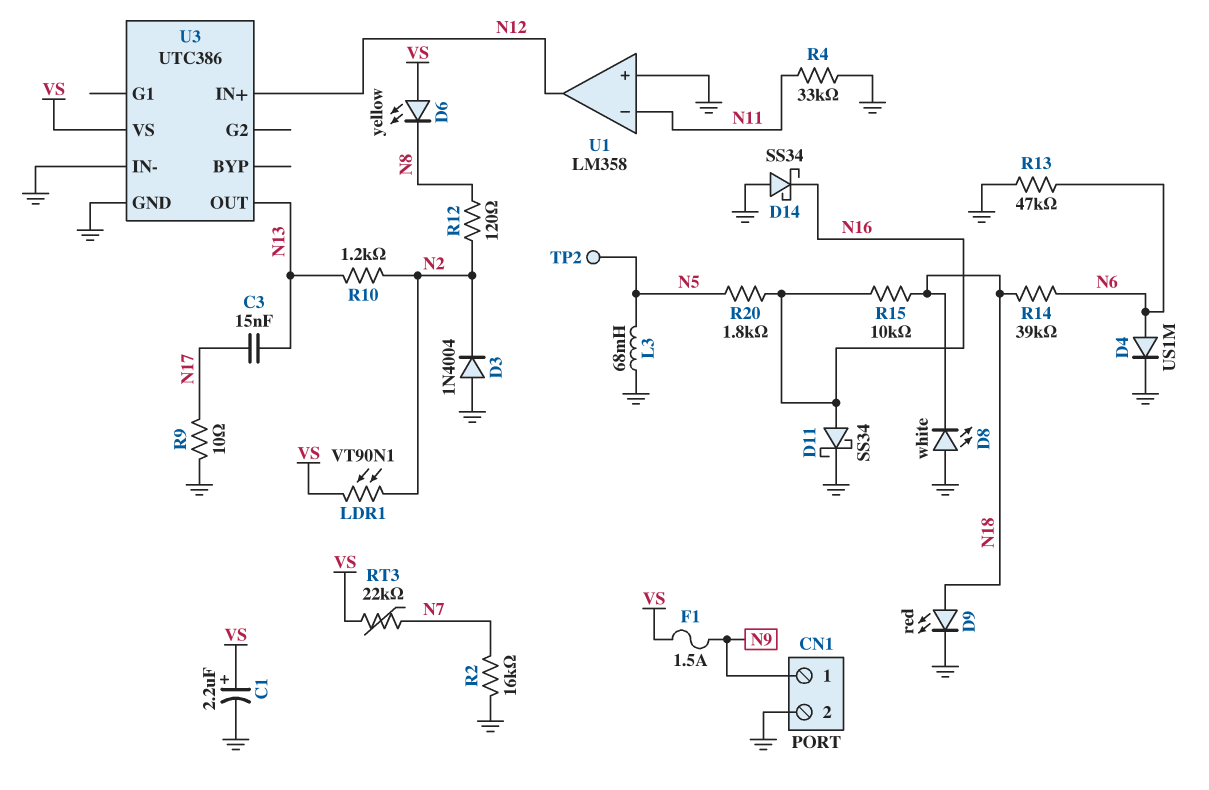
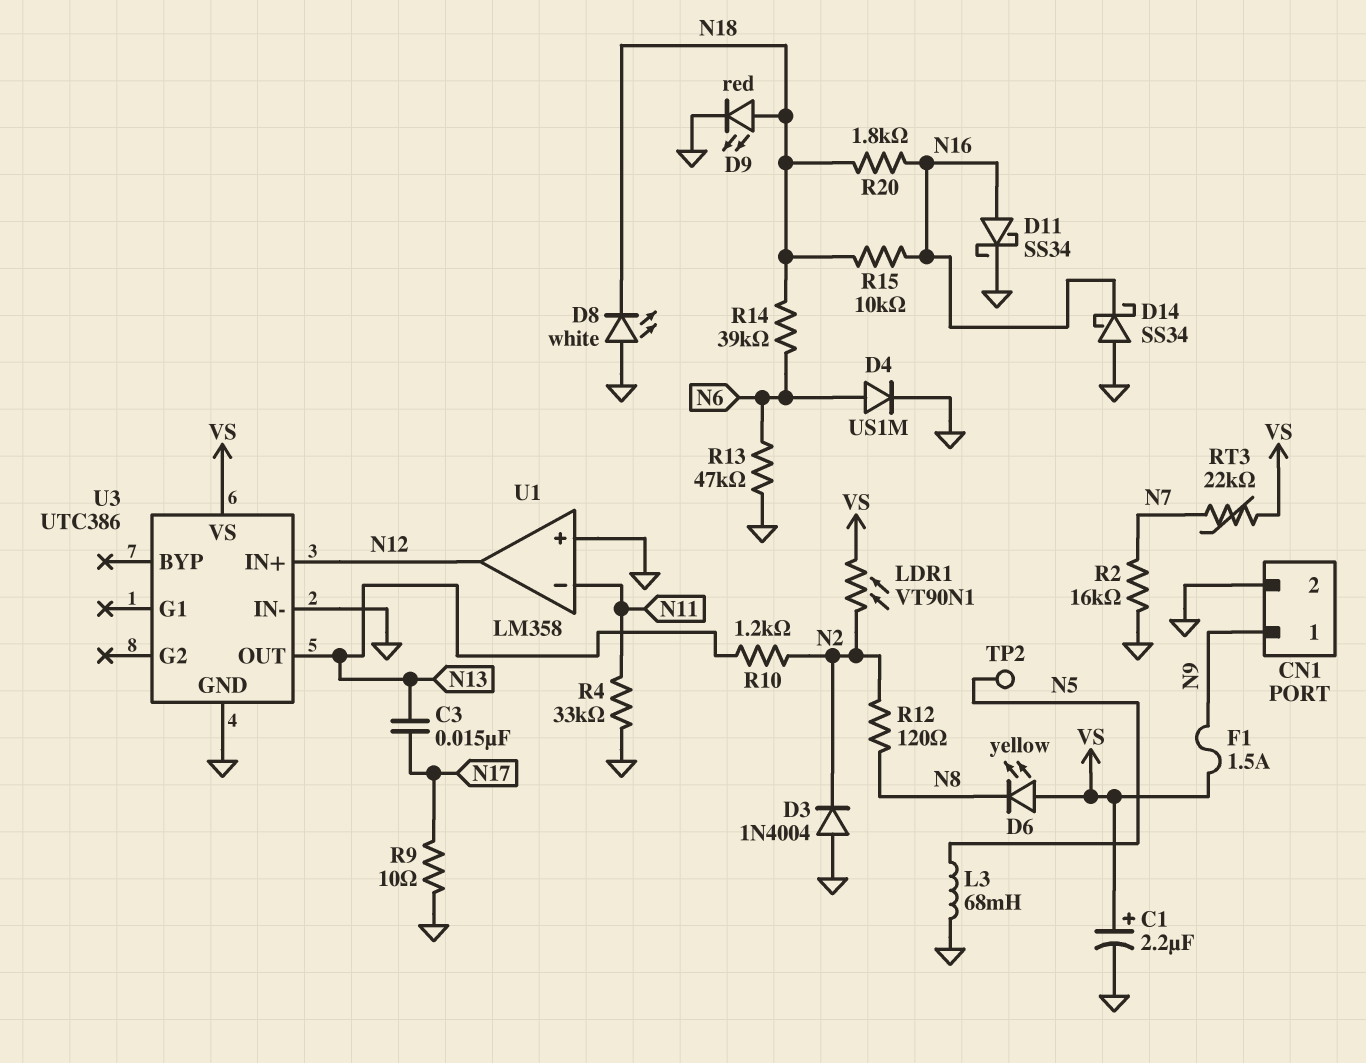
R20: 1.8k (N5, N16) -> 1.8k (N16, N18)

